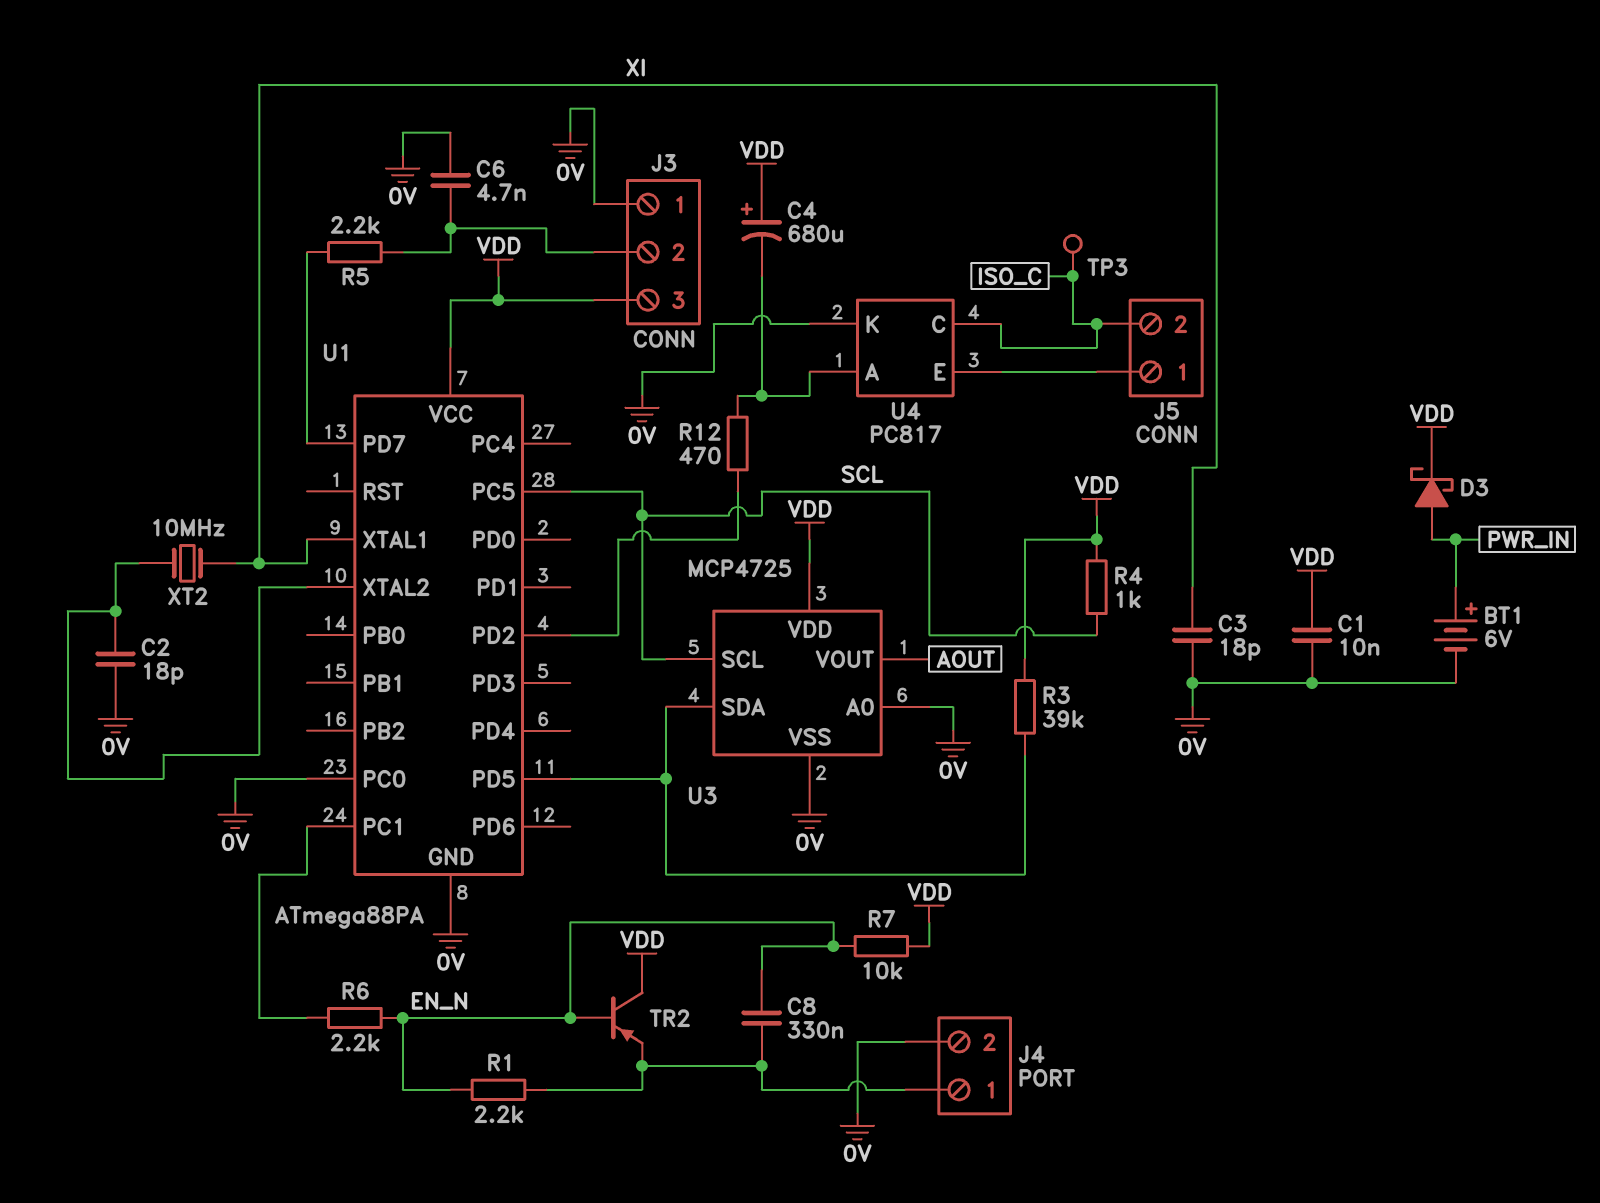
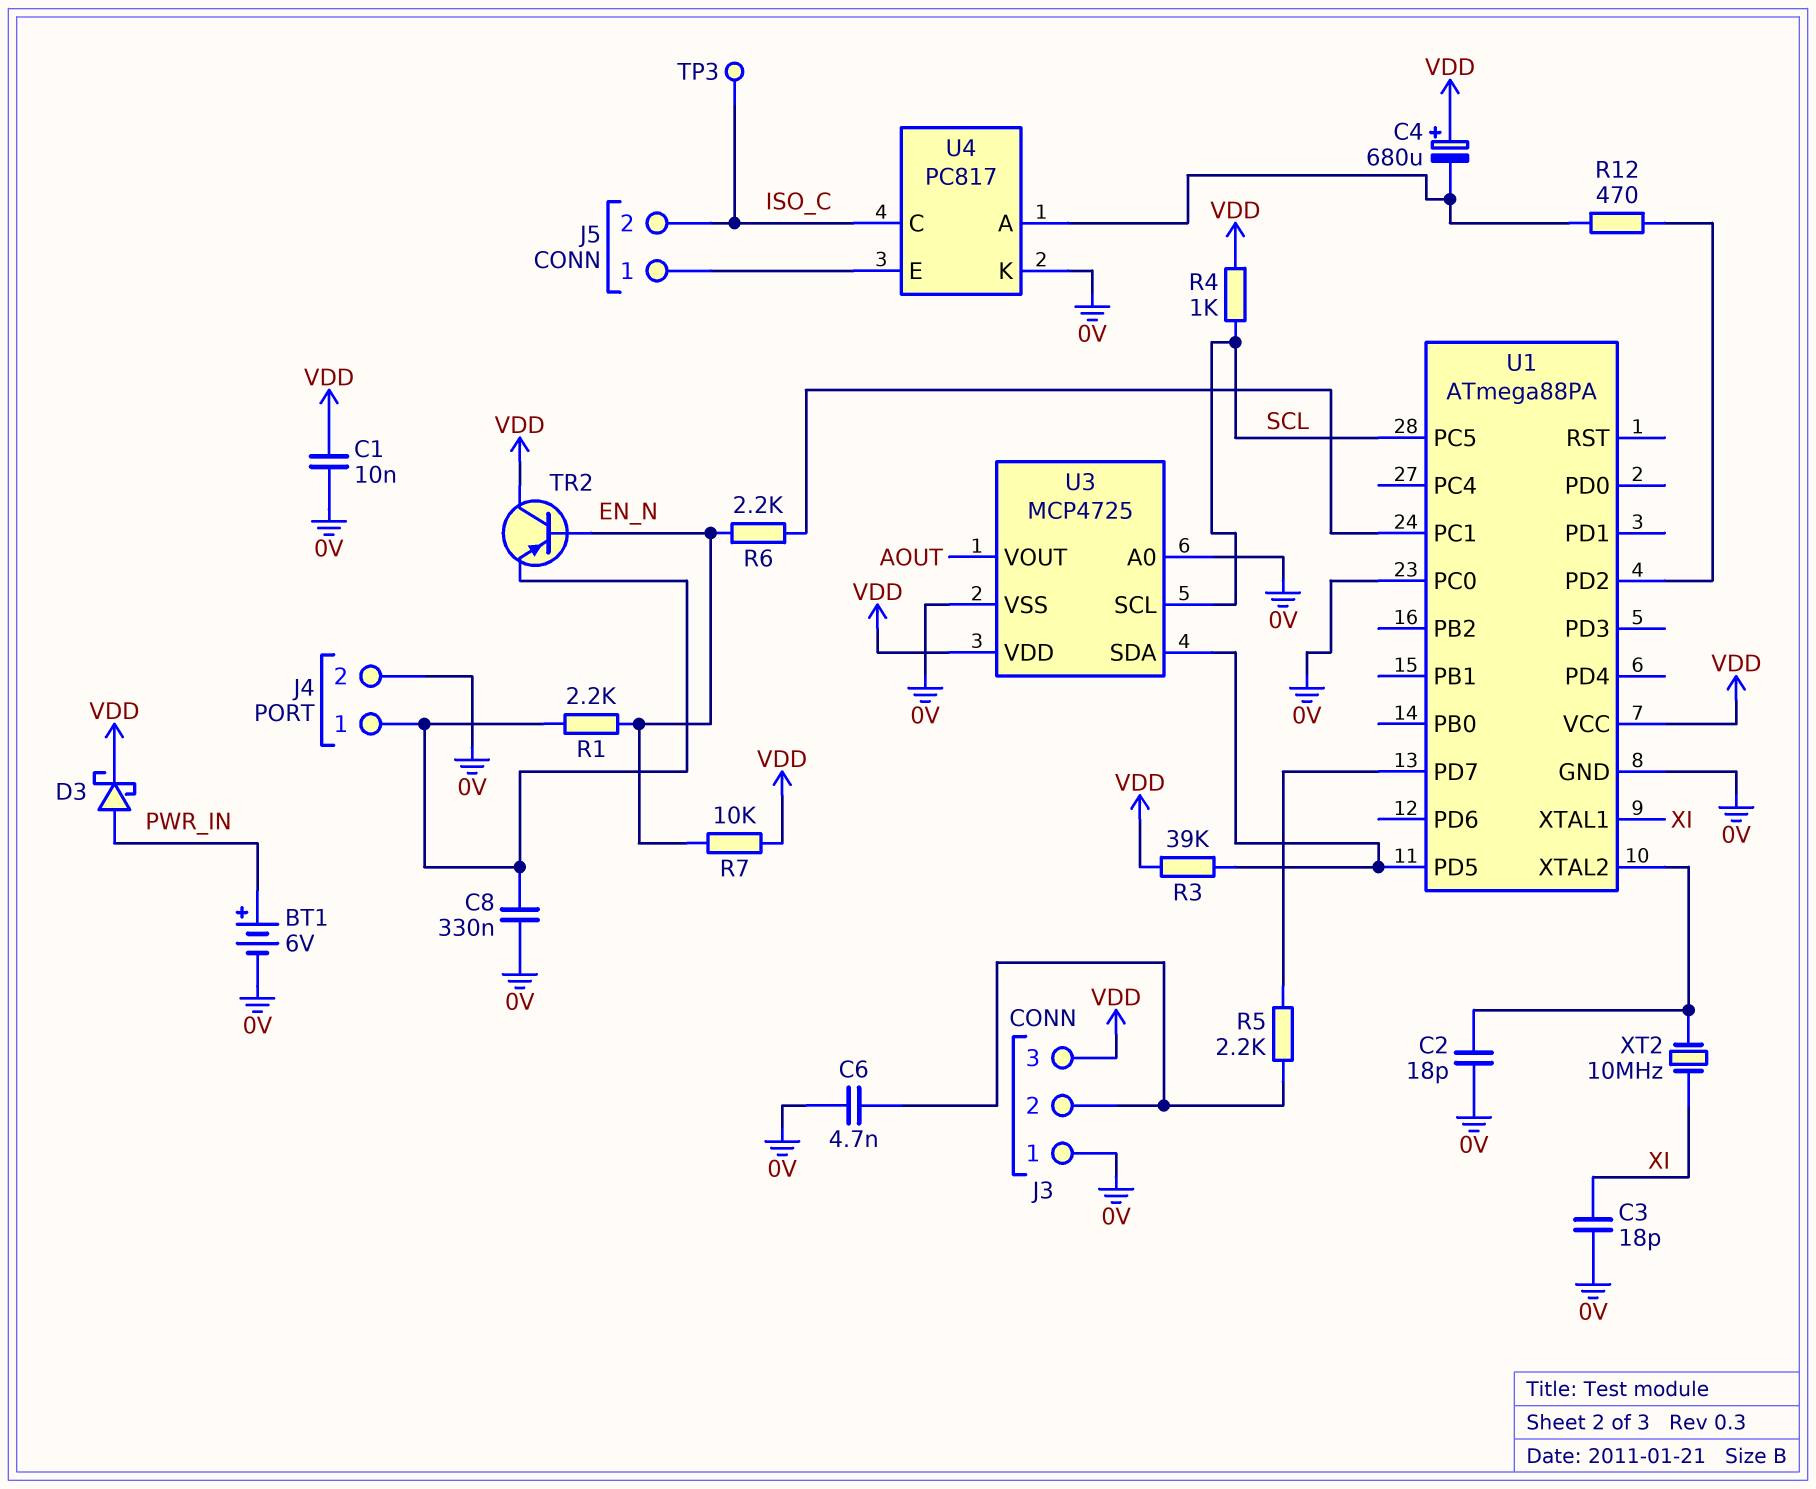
C8: 330nF (EN_N, J4/1) -> 330nF (0V, J4/1)

